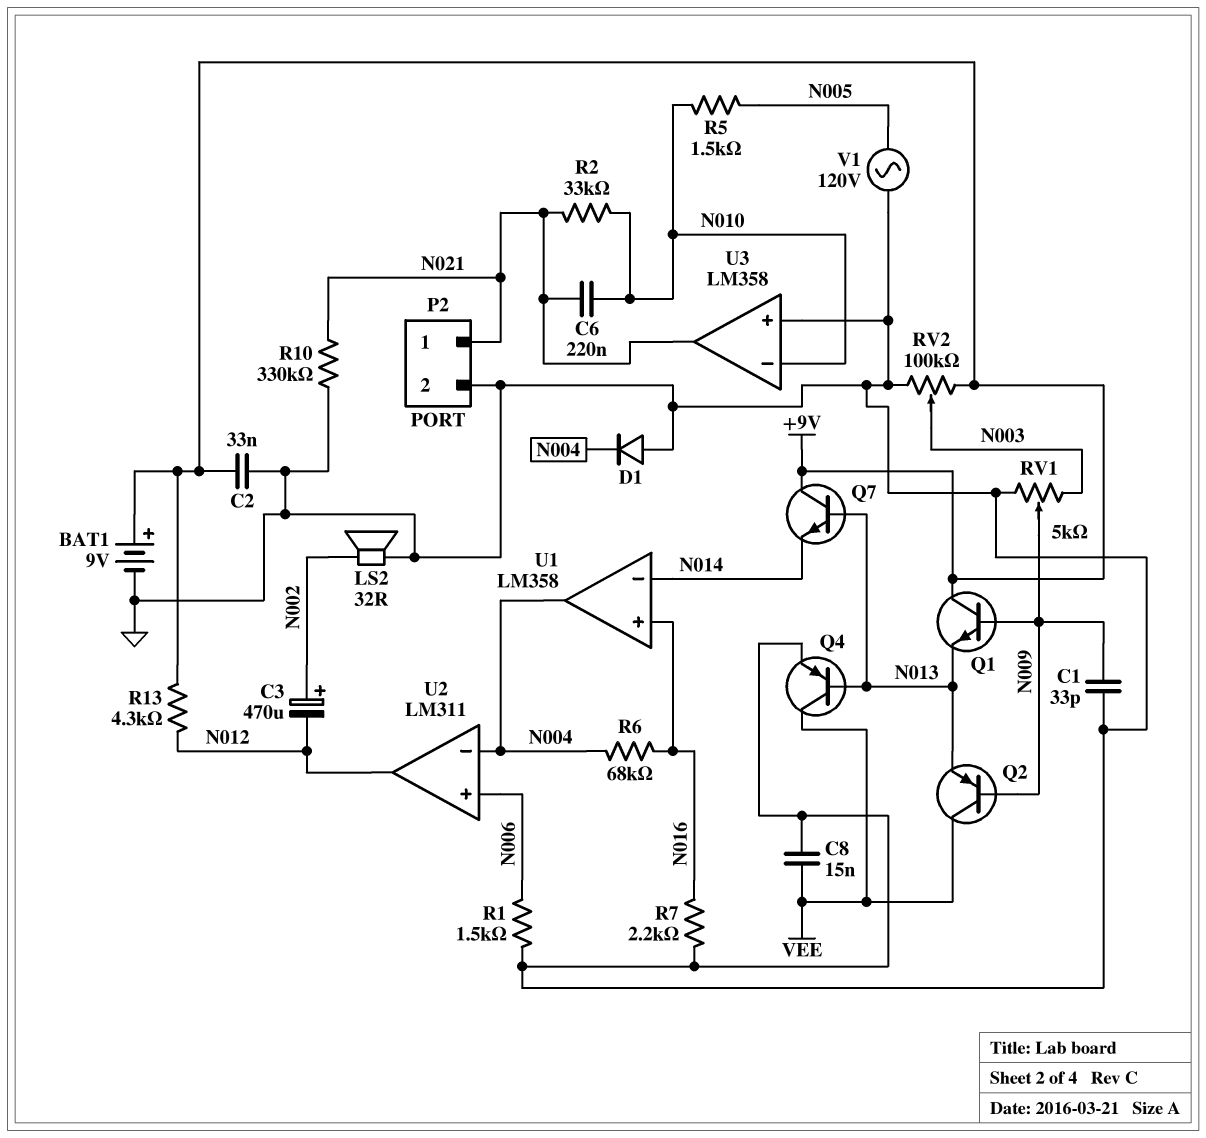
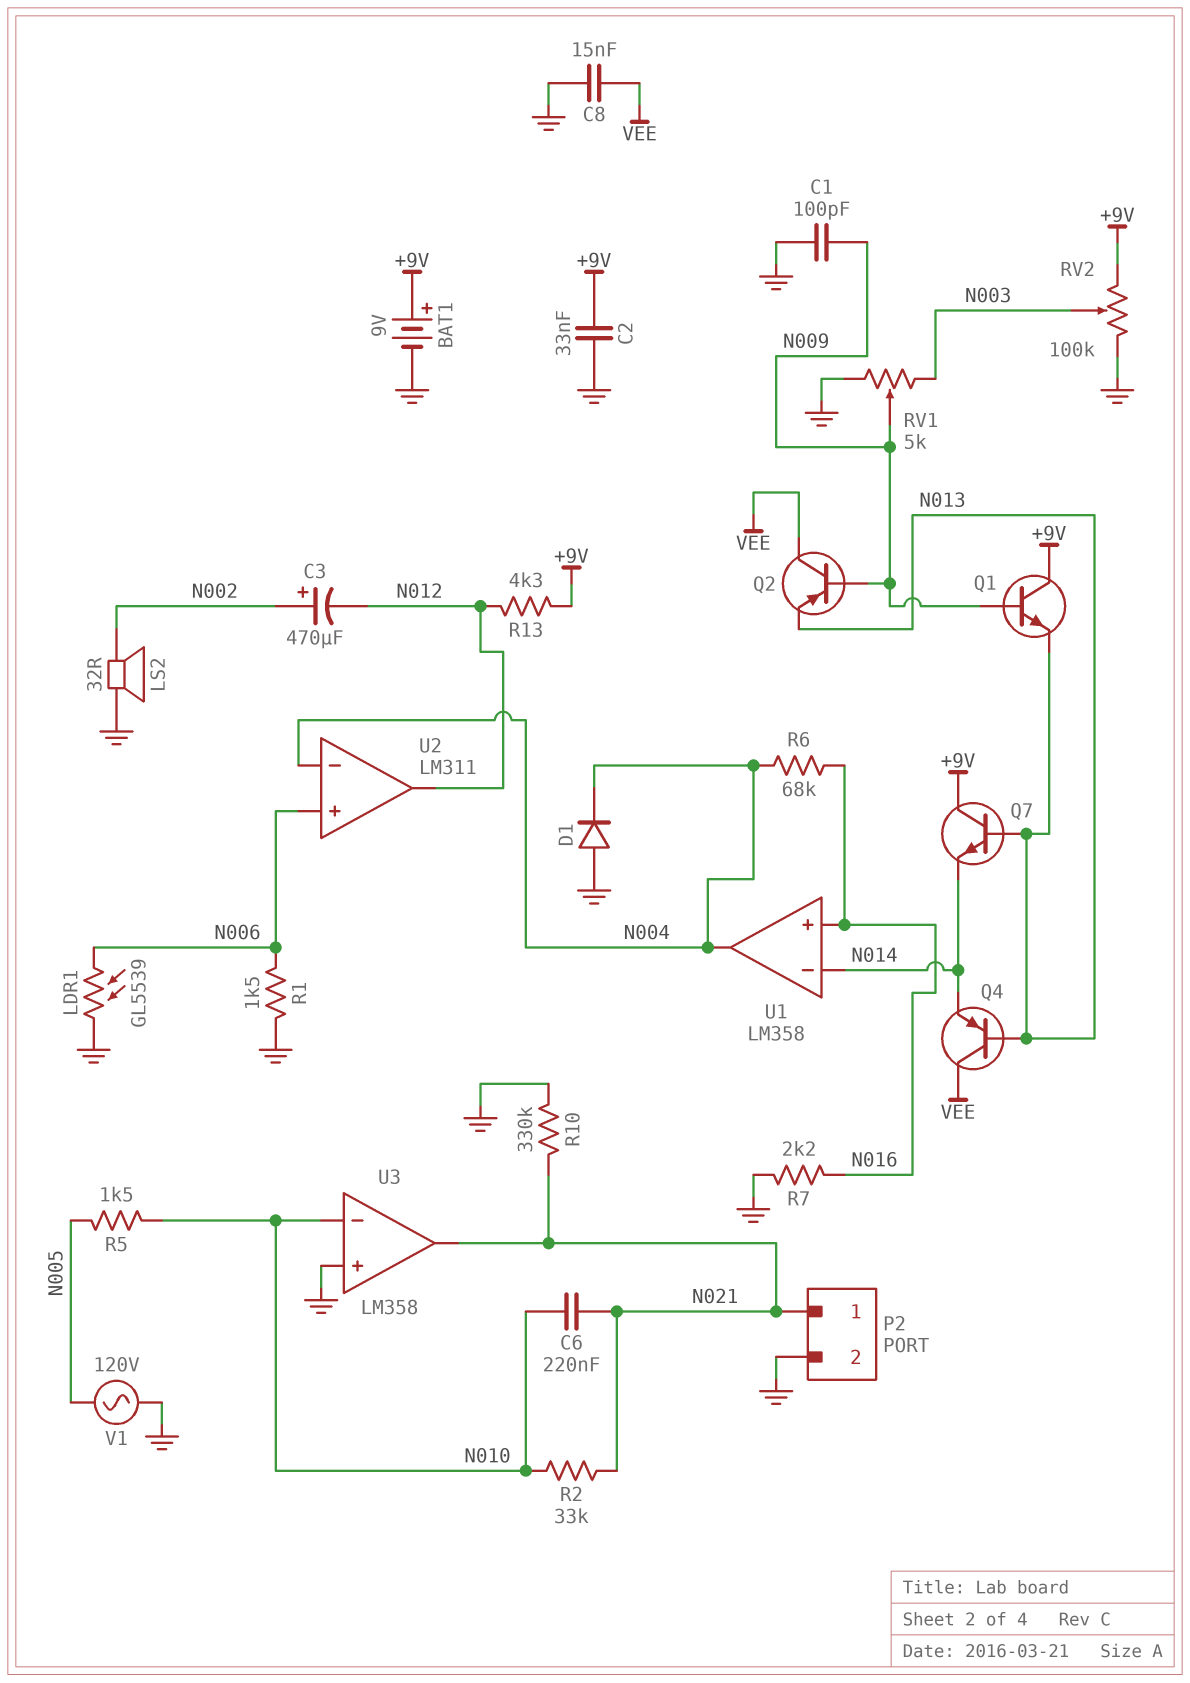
C1: 33pF (GND, N009) -> 100pF (GND, N009)
LDR1: none -> GL5539 (GND, N006)
Q4: PNP (B N013, C VEE, E GND) -> PNP (B N013, C VEE, E N014)

